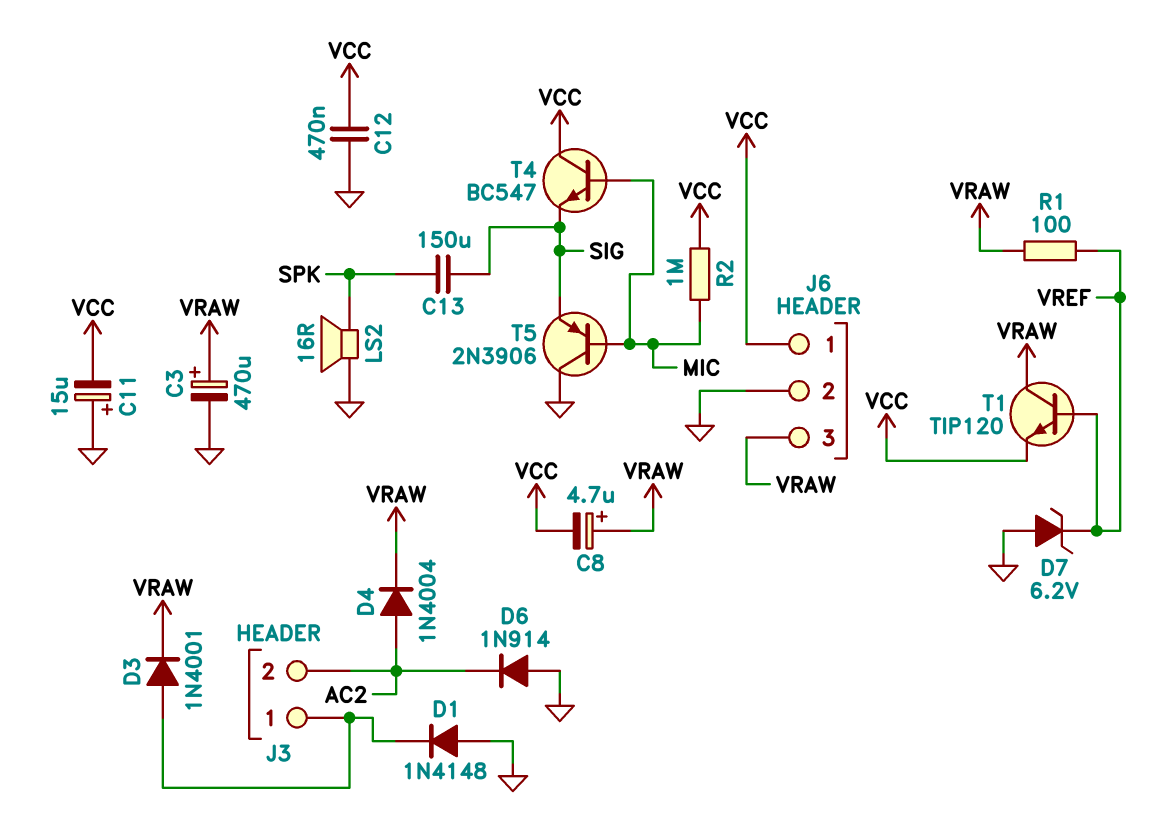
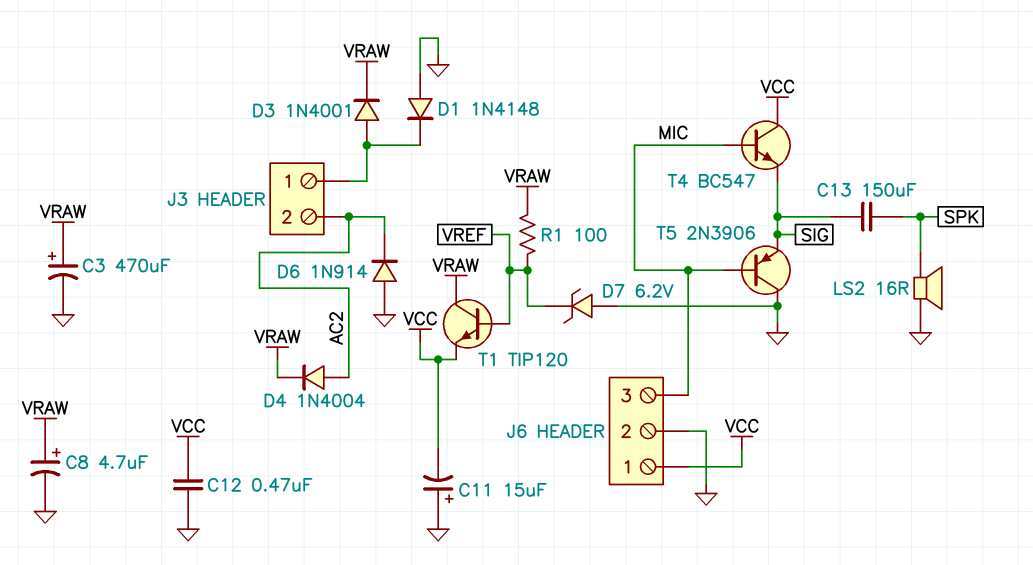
C8: 4.7uF (plus VRAW, minus VCC) -> 4.7uF (plus VRAW, minus GND)
J6 pin 3: VRAW -> MIC
R2: 1M (MIC, VCC) -> none

